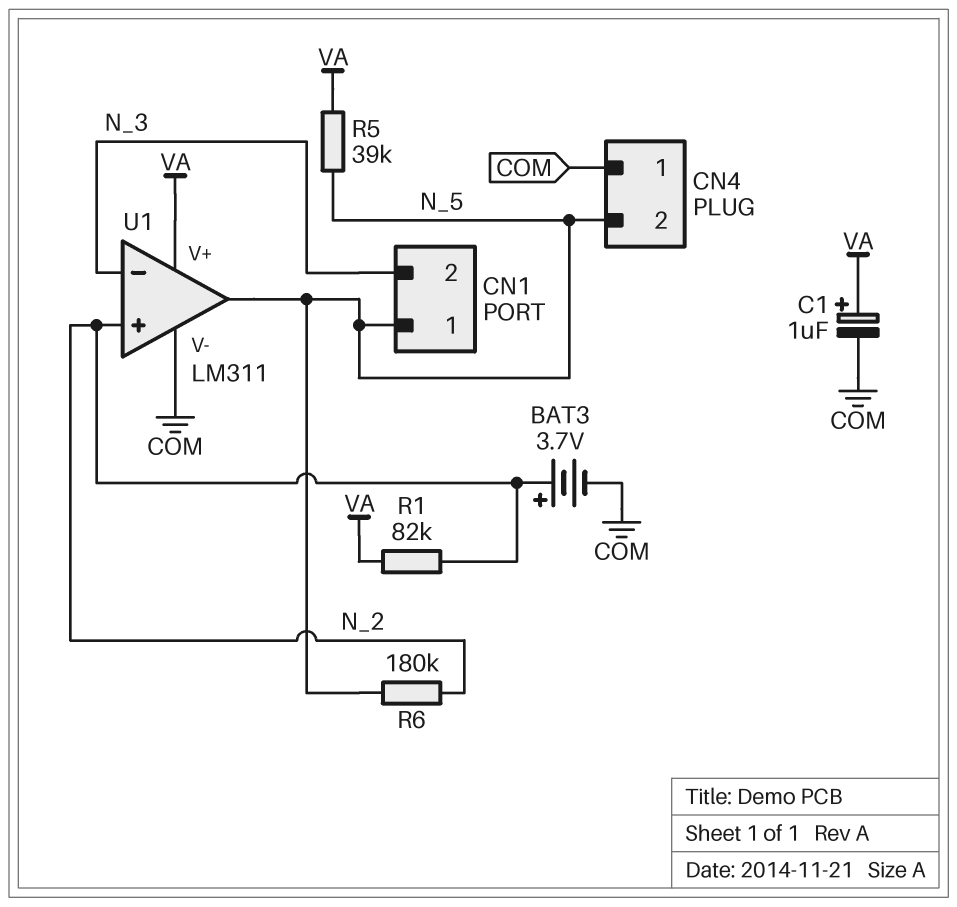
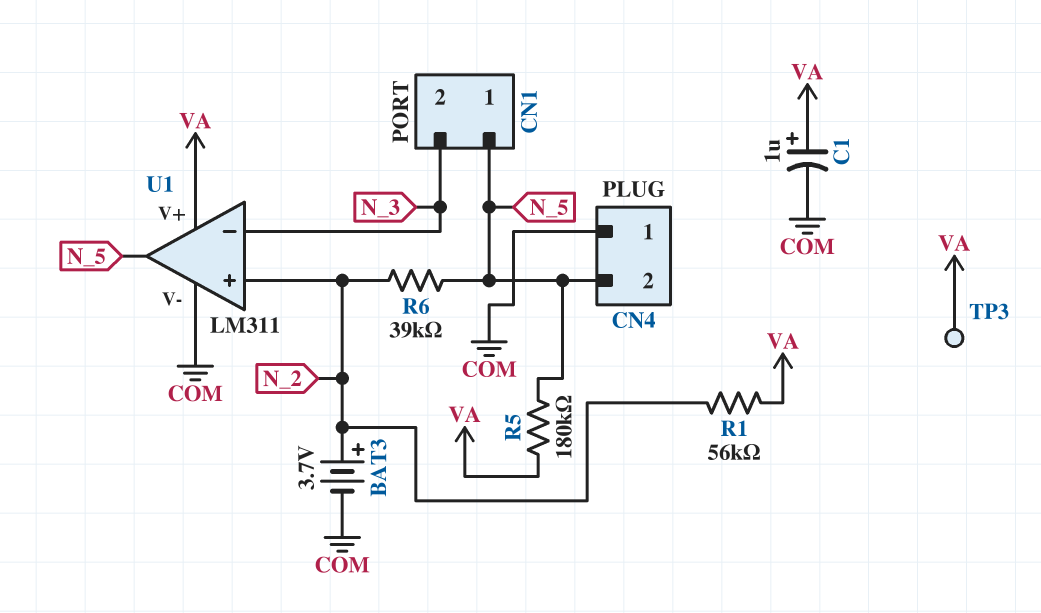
R1: 82k (N_2, VA) -> 56k (N_2, VA)
R5: 39k (N_5, VA) -> 180k (N_5, VA)
R6: 180k (N_2, N_5) -> 39k (N_2, N_5)
TP3: none -> test point (VA)

